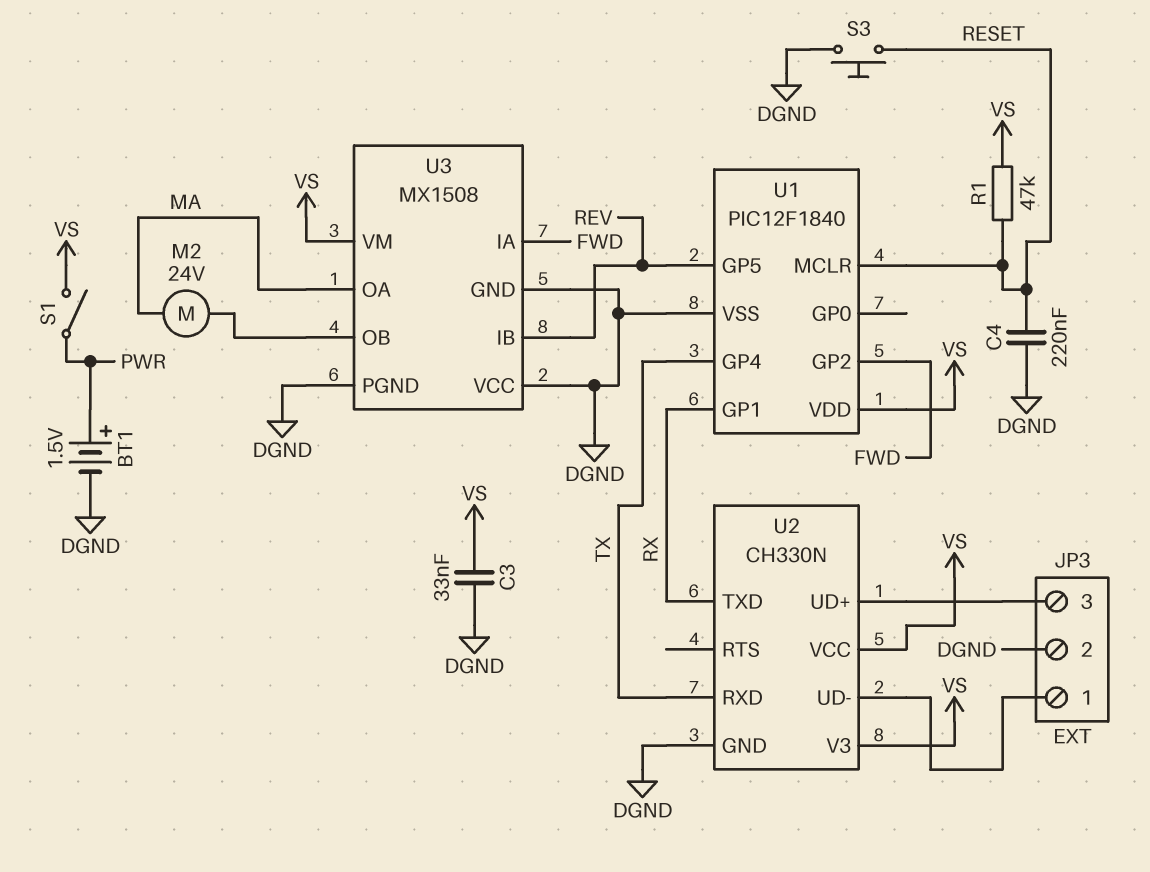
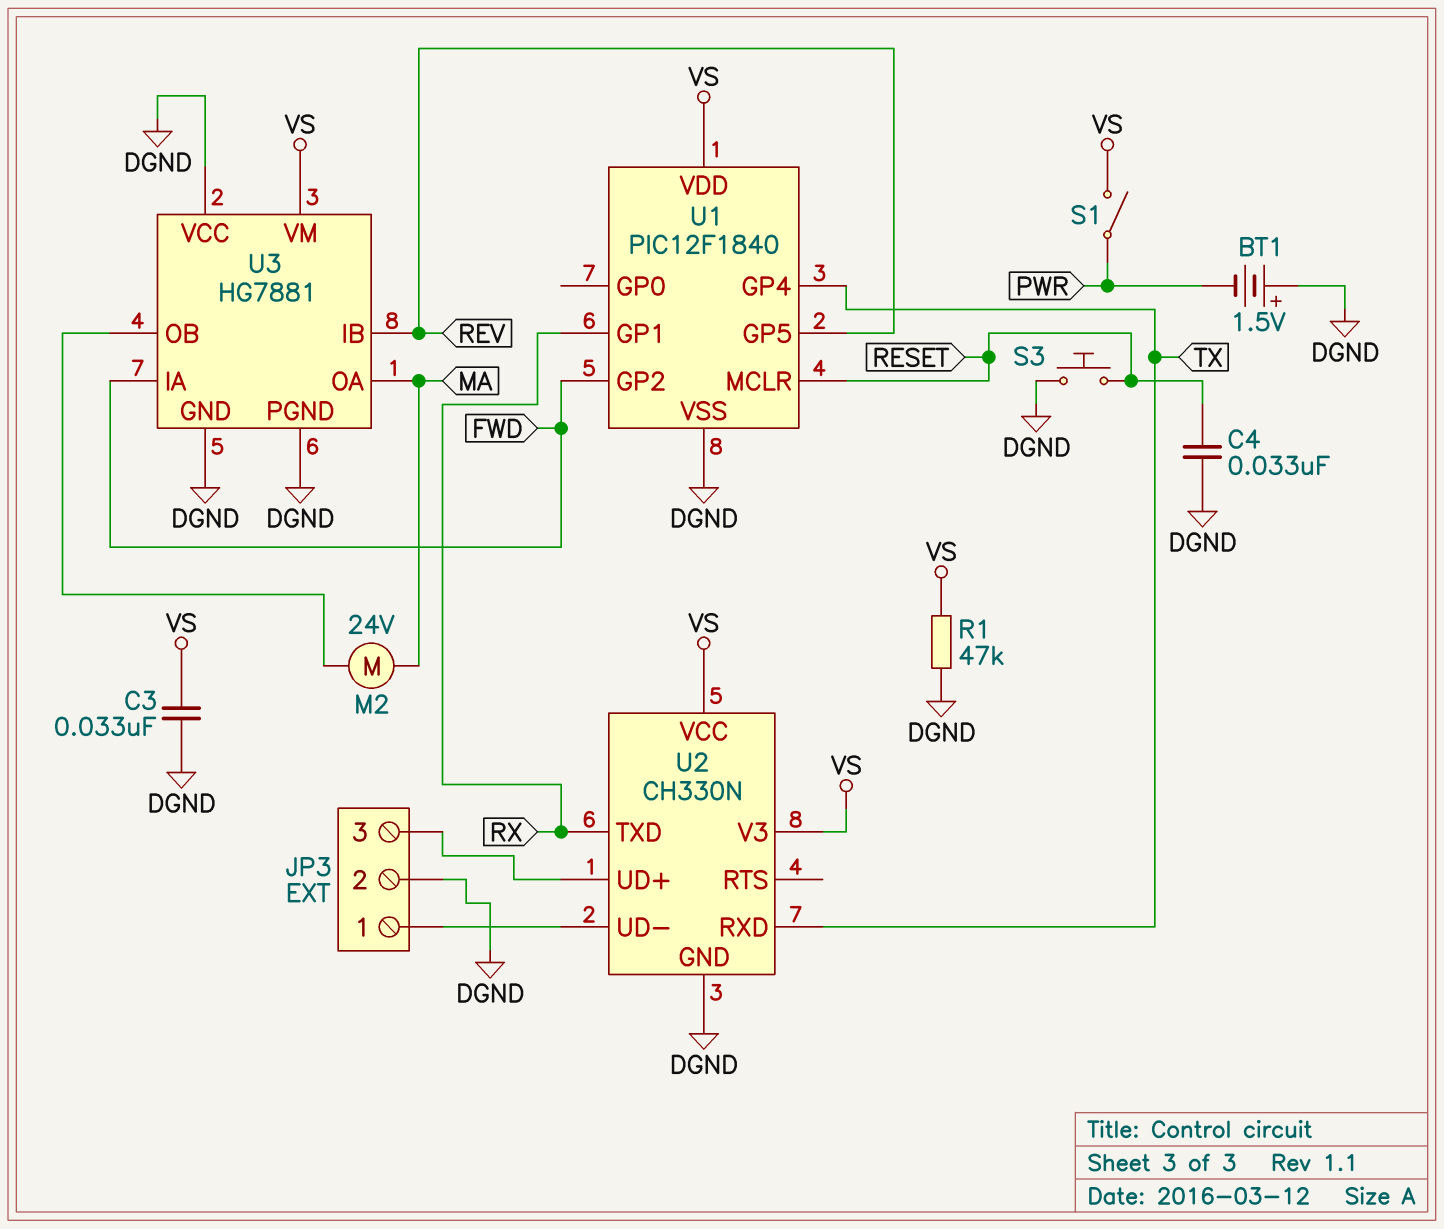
BT1: 1.5V (plus PWR, minus DGND) -> 1.5V (plus DGND, minus PWR)
C4: 220nF (DGND, RESET) -> 33nF (DGND, RESET)
R1: 47k (RESET, VS) -> 47k (DGND, VS)
U3: MX1508 -> HG7881

